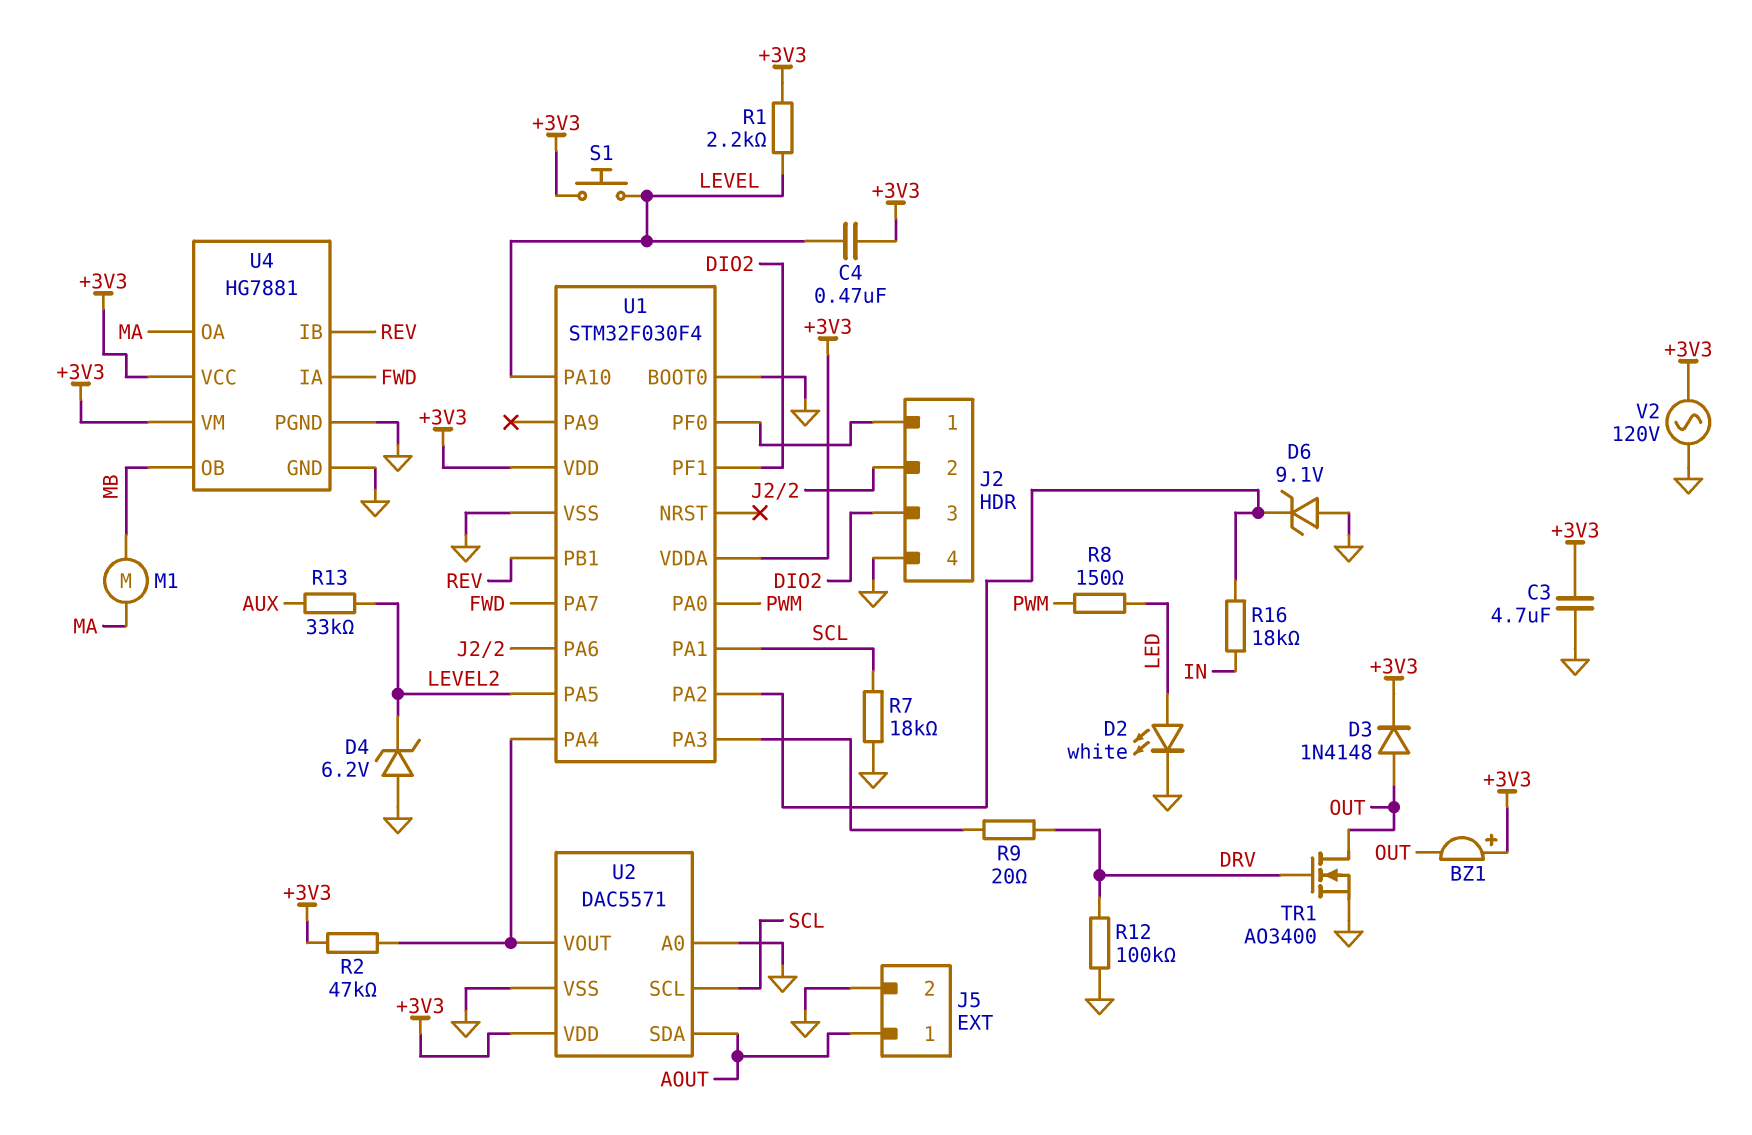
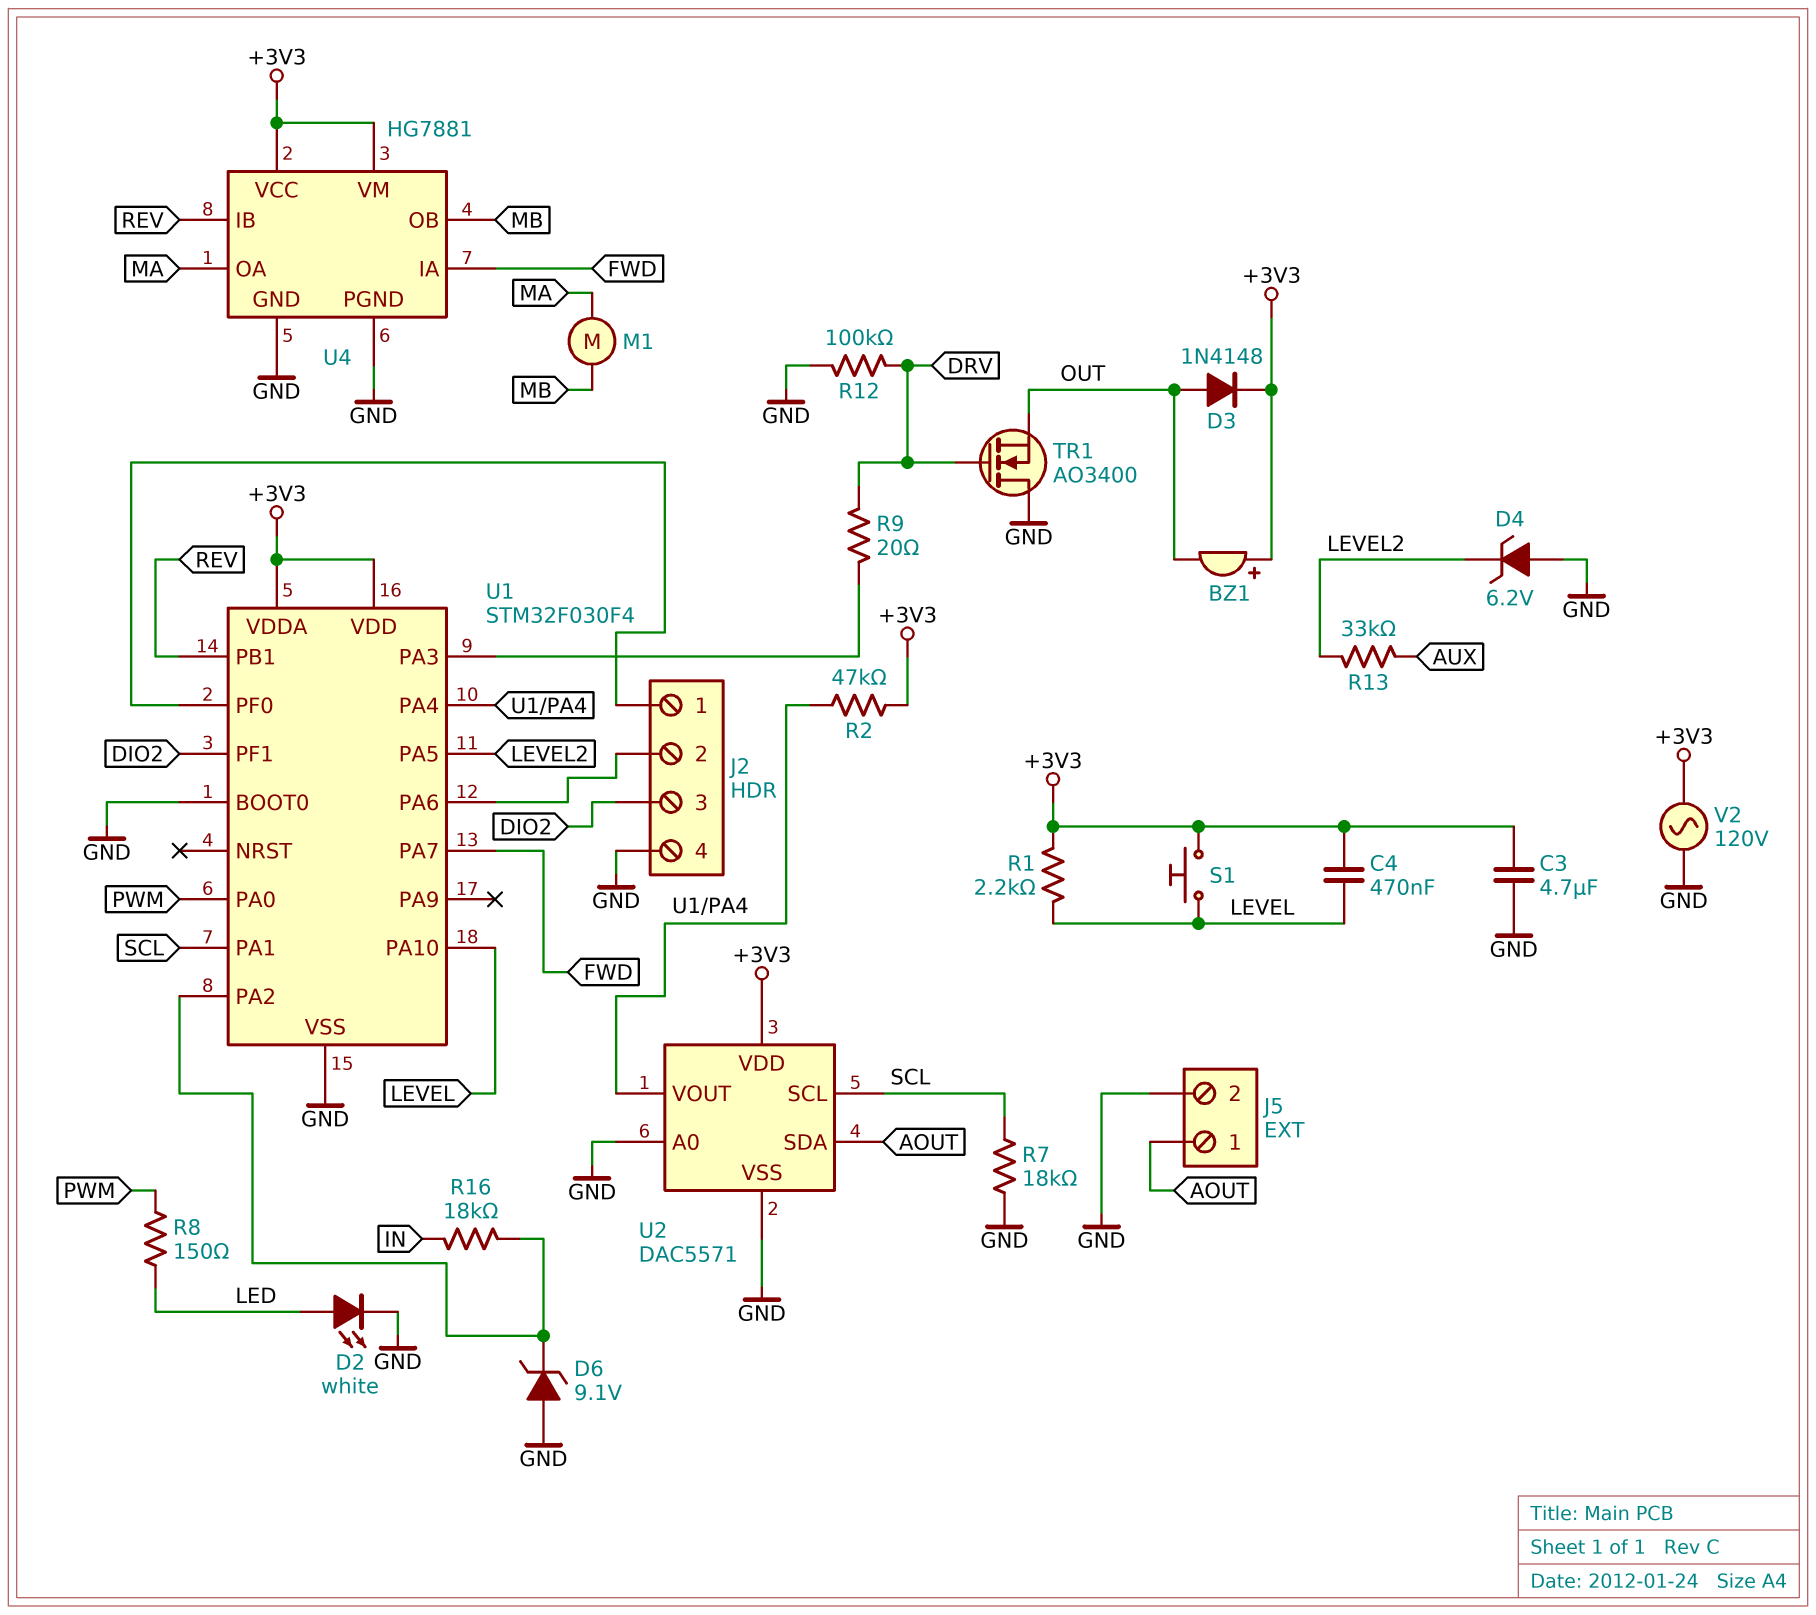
TR1: NMOS AO3400 (G DRV, D OUT, S GND) -> NMOS AO3400 (G DRV, D GND, S OUT)

